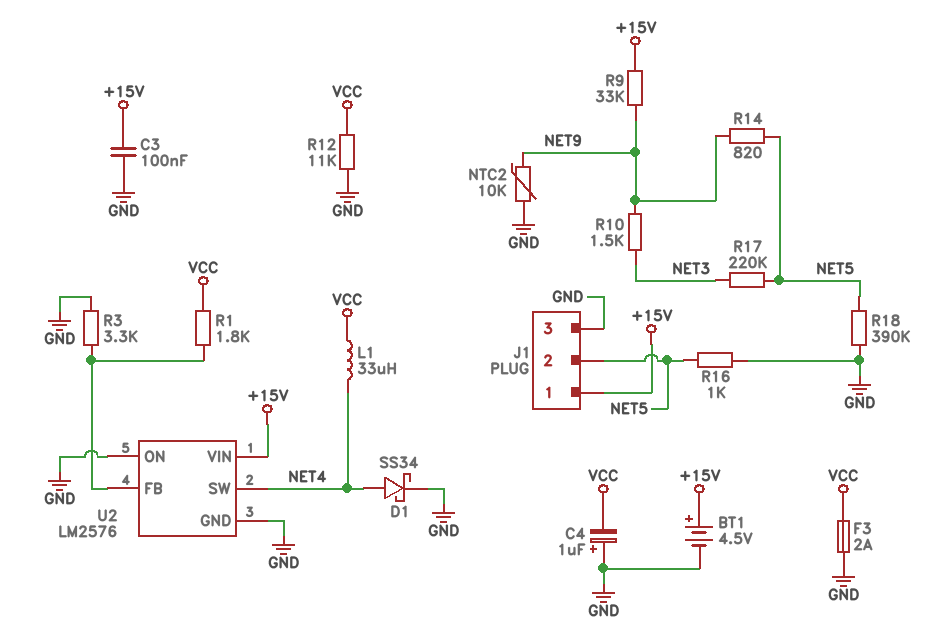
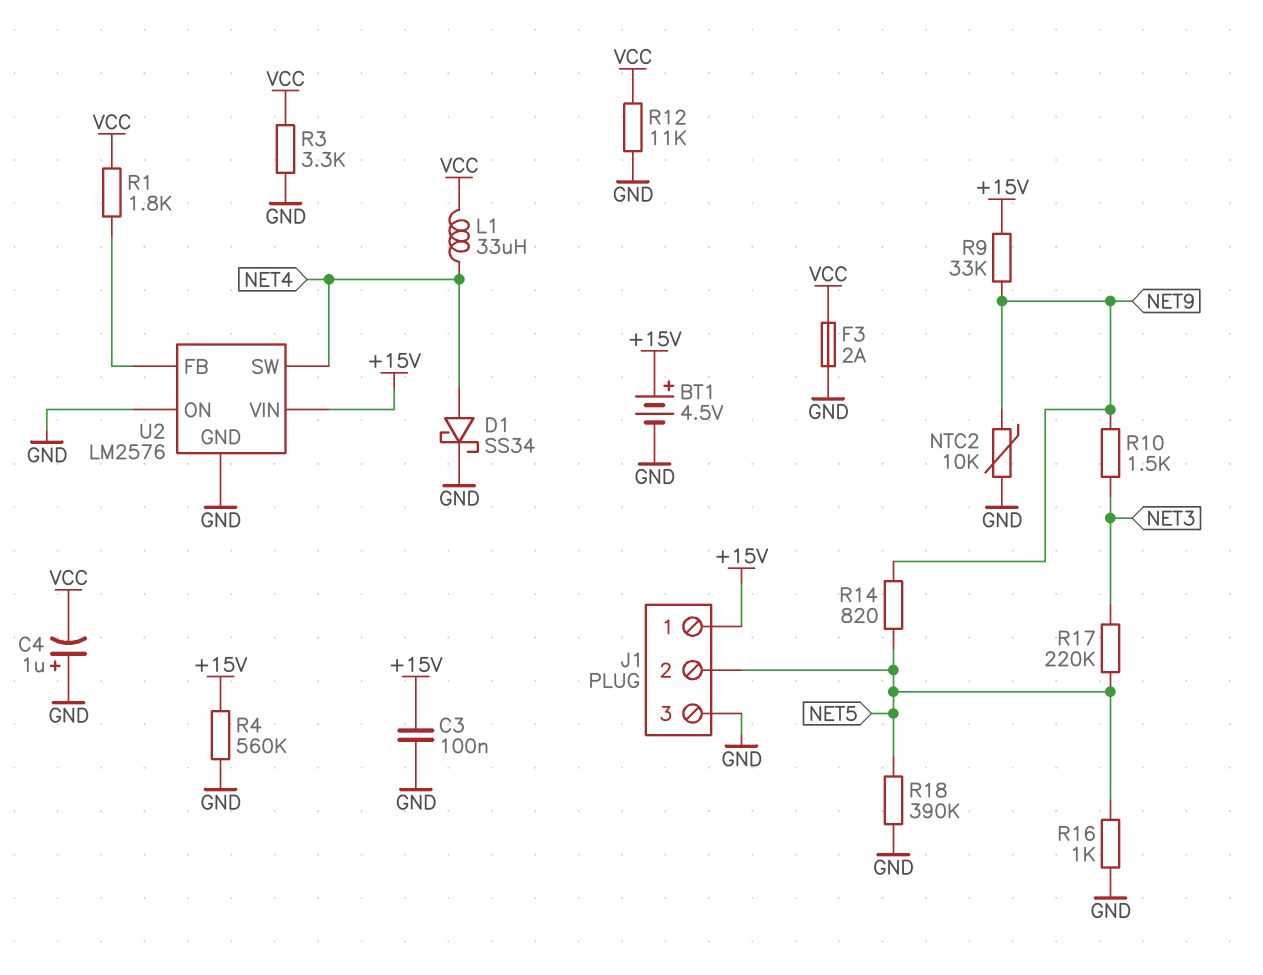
R3: 3.3k (GND, U2/FB) -> 3.3k (GND, VCC)
R4: none -> 560k (+15V, GND)

